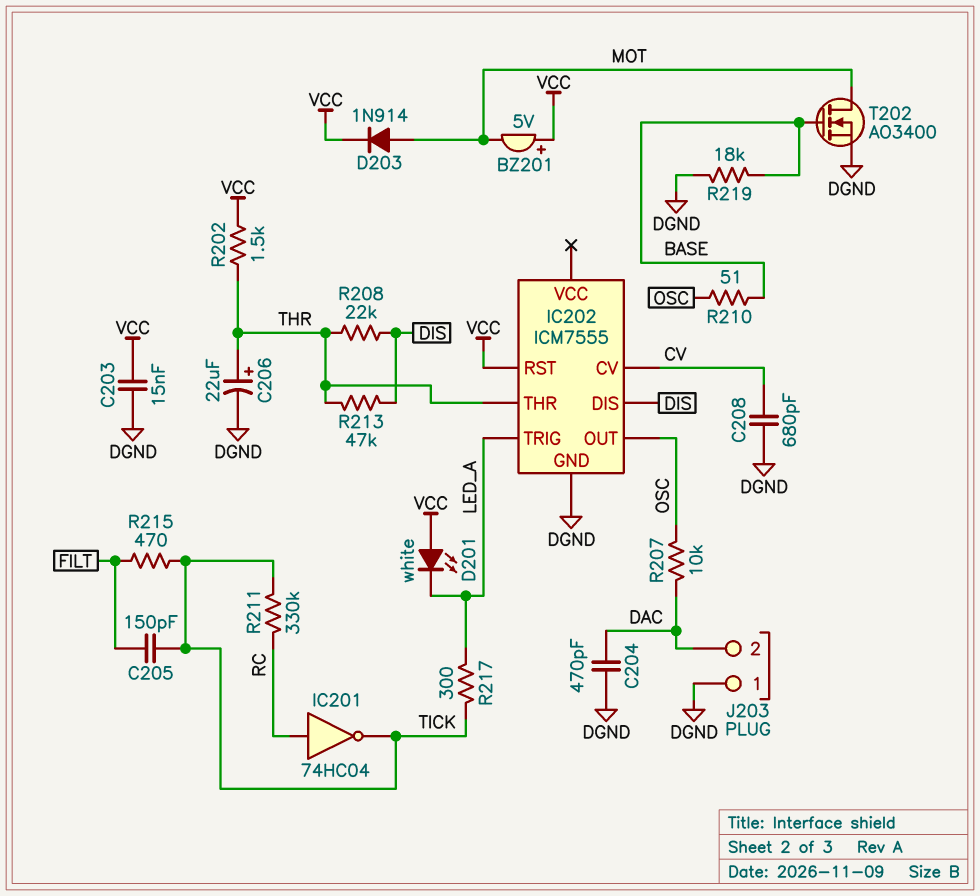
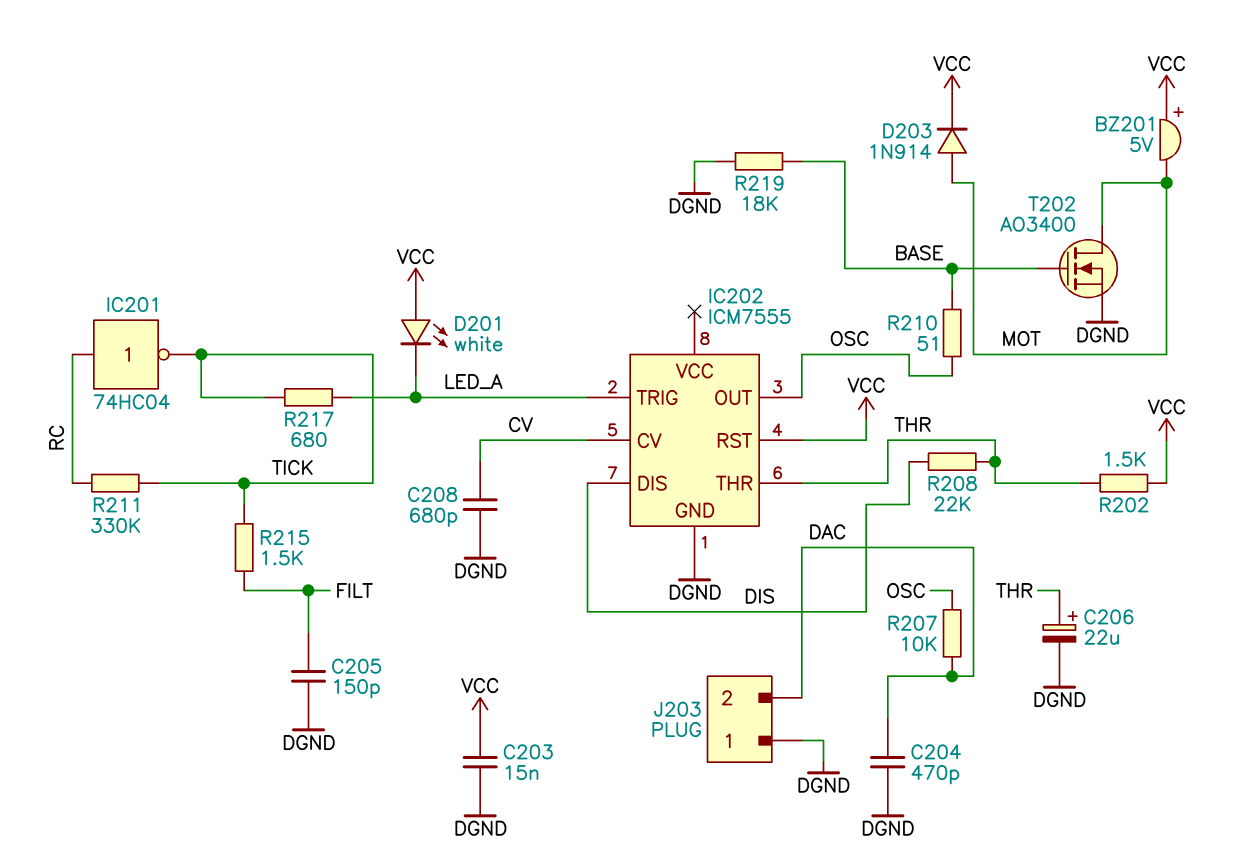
C205: 150pF (FILT, TICK) -> 150pF (DGND, FILT)
R213: 47k (DIS, THR) -> none
R215: 470 (FILT, TICK) -> 1.5k (FILT, TICK)
R217: 300 (LED_A, TICK) -> 680 (LED_A, TICK)

